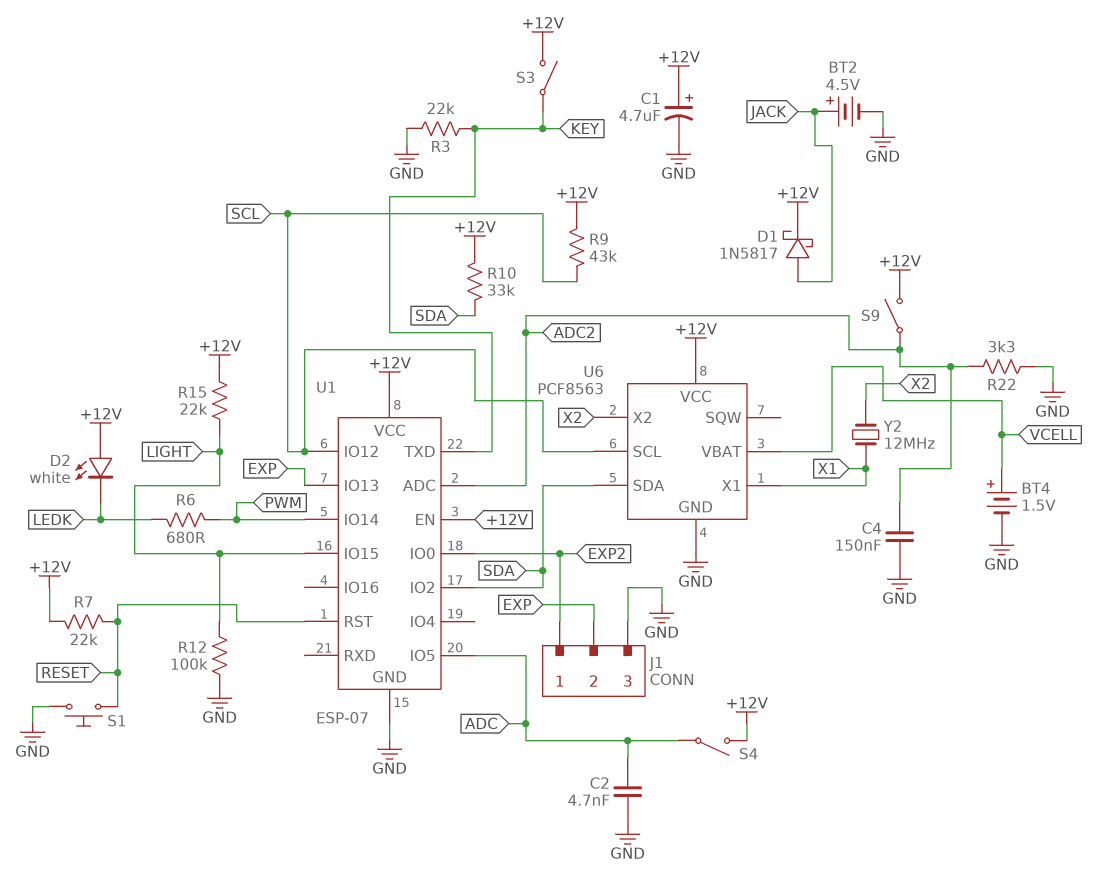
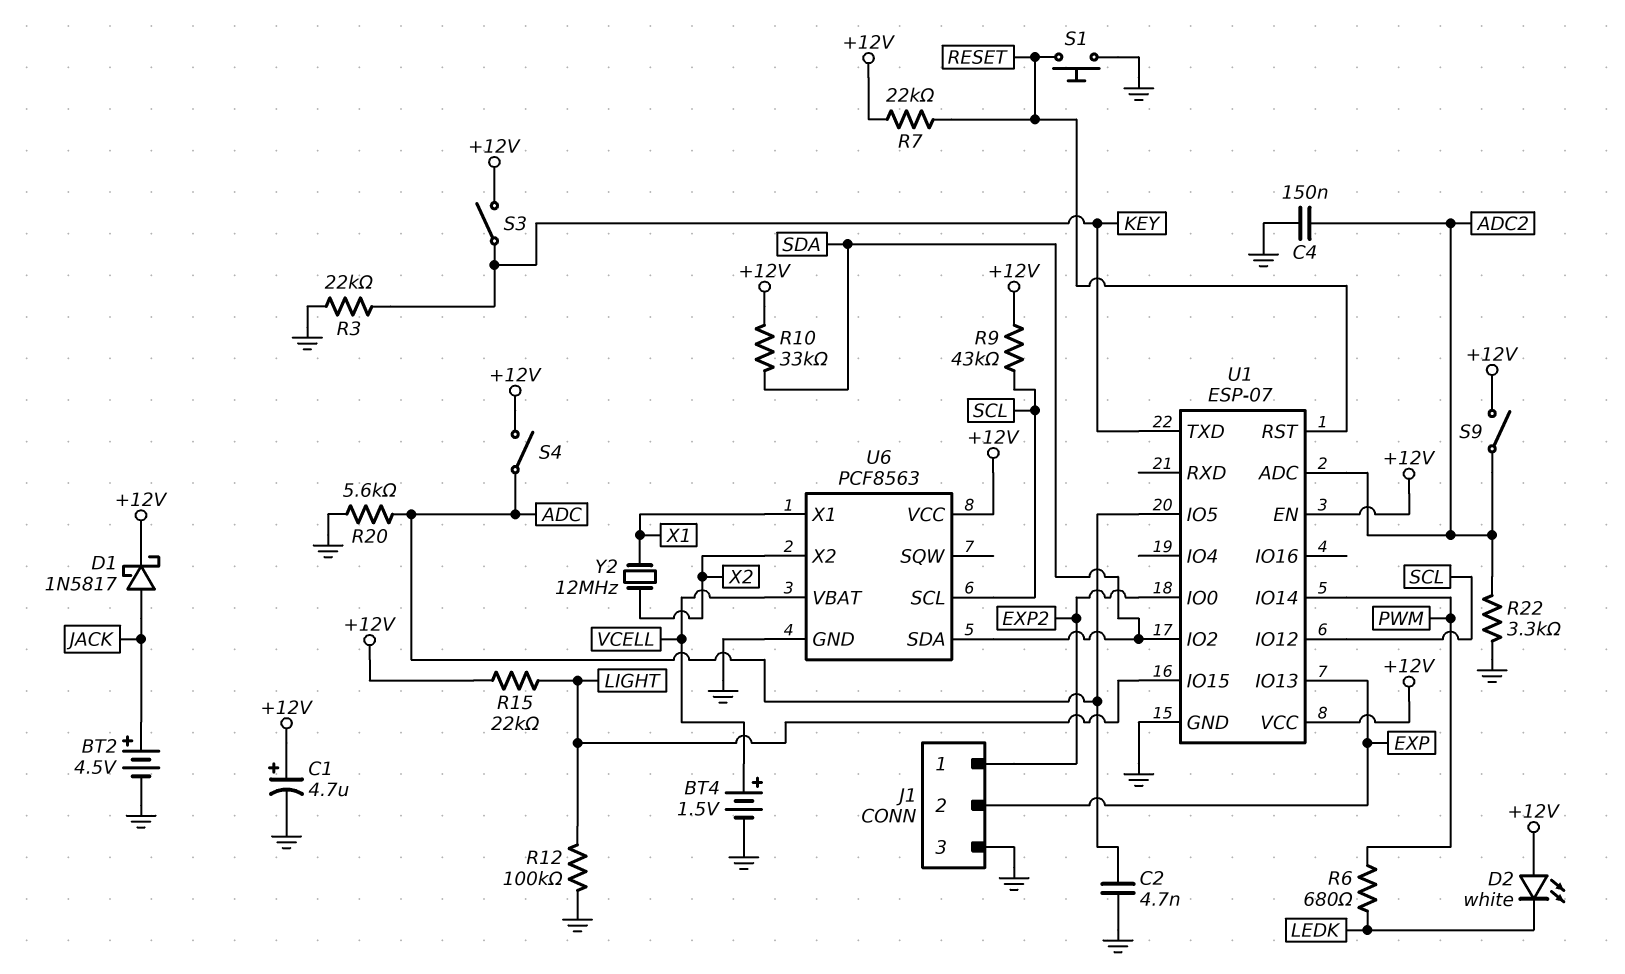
R20: none -> 5.6k (ADC, GND)

